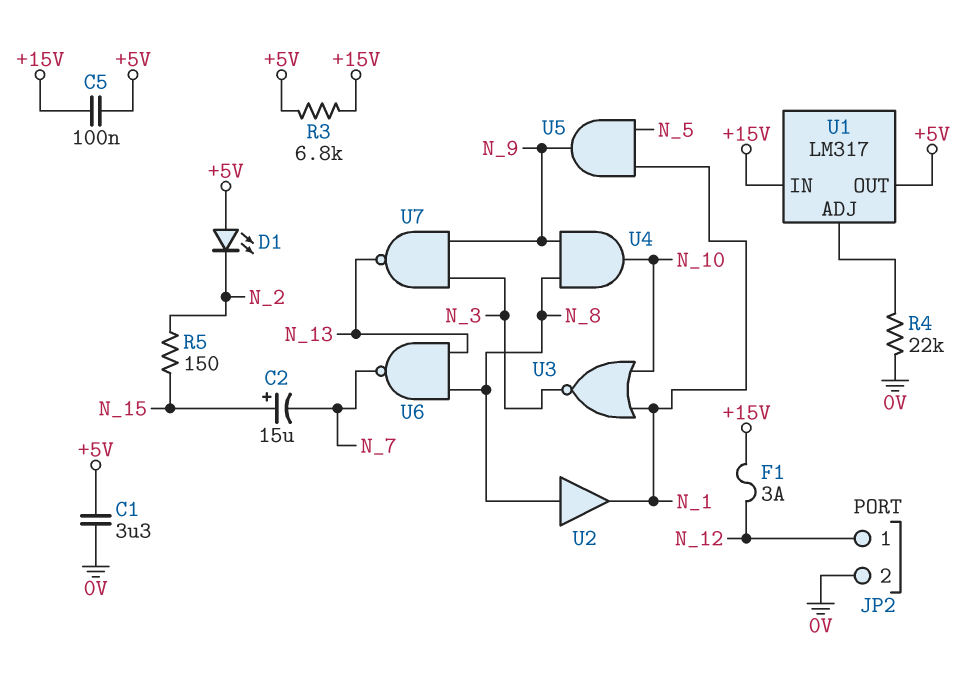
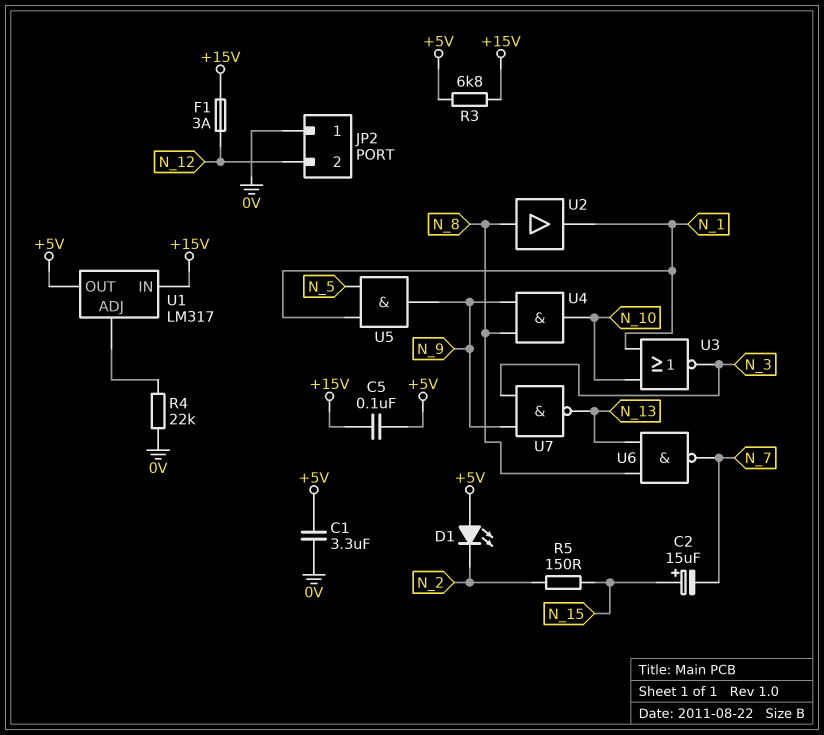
JP2 pin 1: N_12 -> 0V
JP2 pin 2: 0V -> N_12

